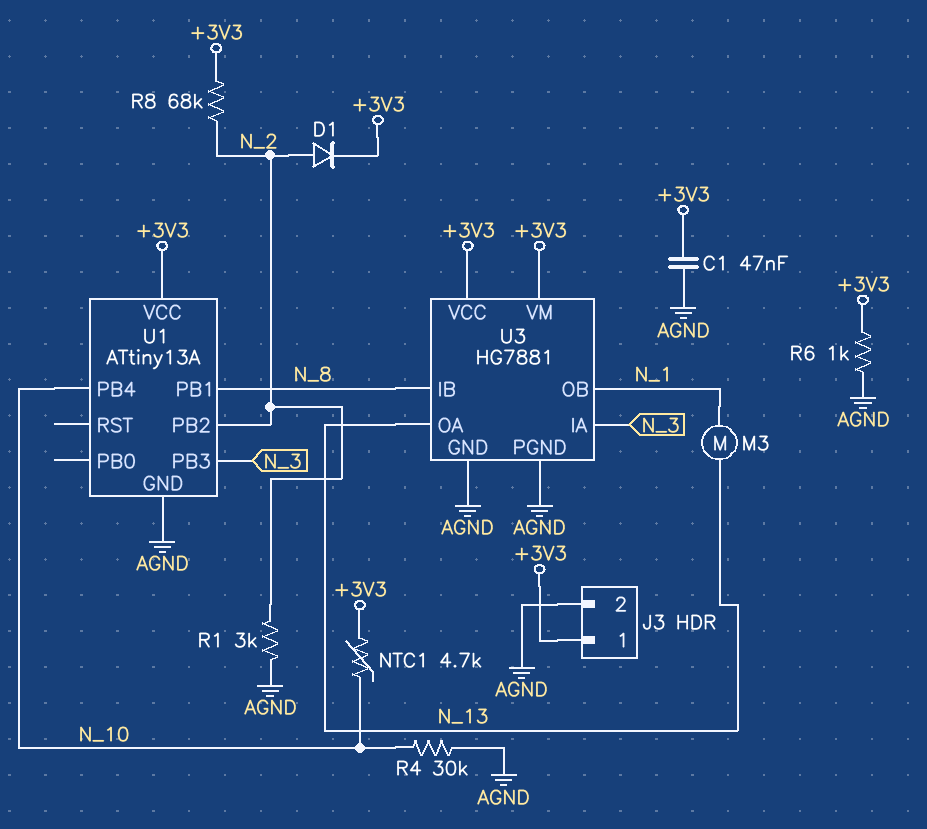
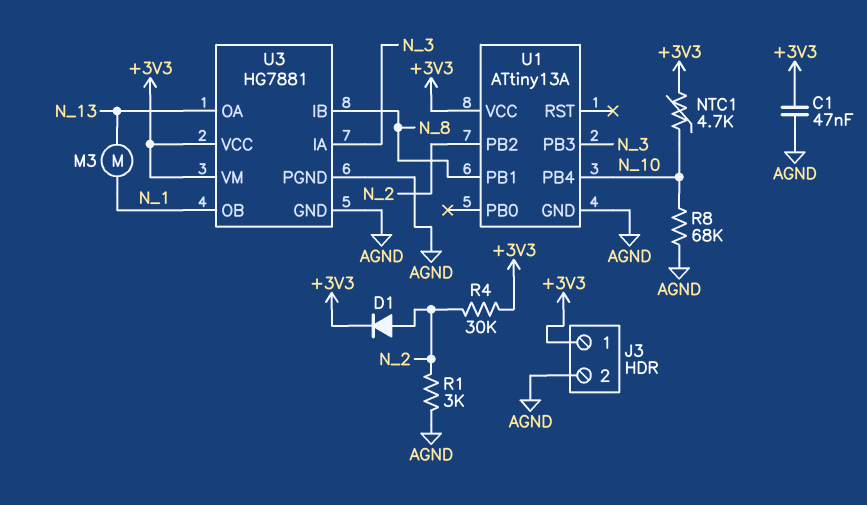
R4: 30k (AGND, N_10) -> 30k (+3V3, N_2)
R6: 1k (+3V3, AGND) -> none
R8: 68k (+3V3, N_2) -> 68k (AGND, N_10)

